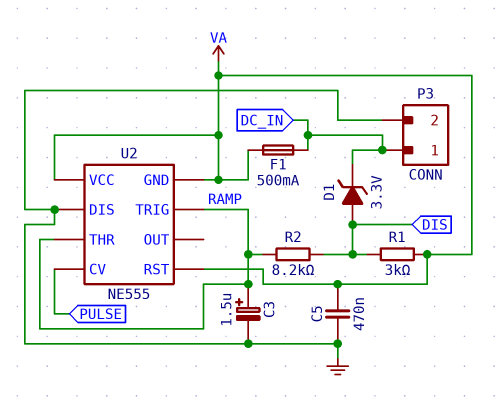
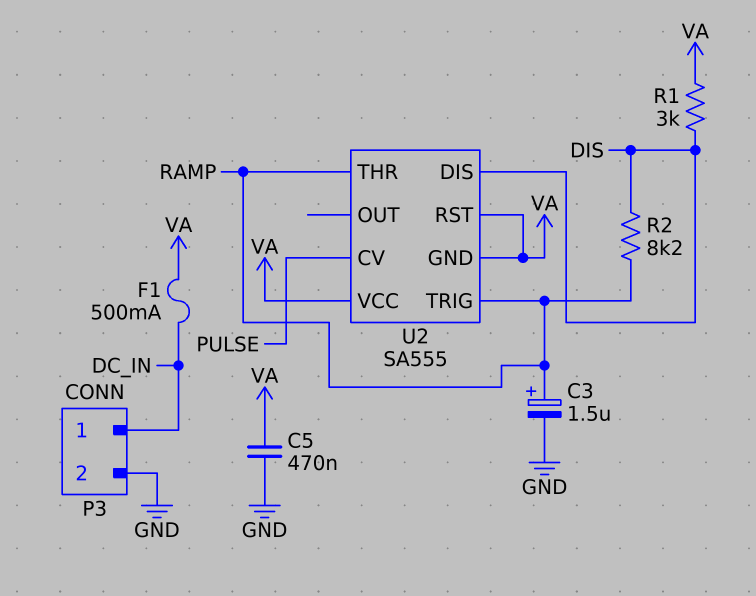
D1: zener 3.3V (A DIS, K DC_IN) -> none
U2: NE555 -> SA555
U2 pin DIS: GND -> DIS

